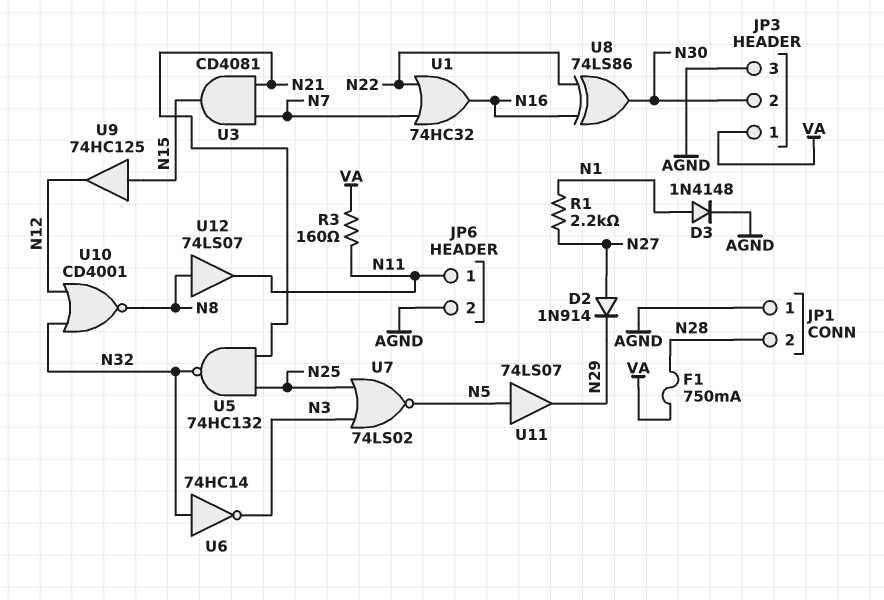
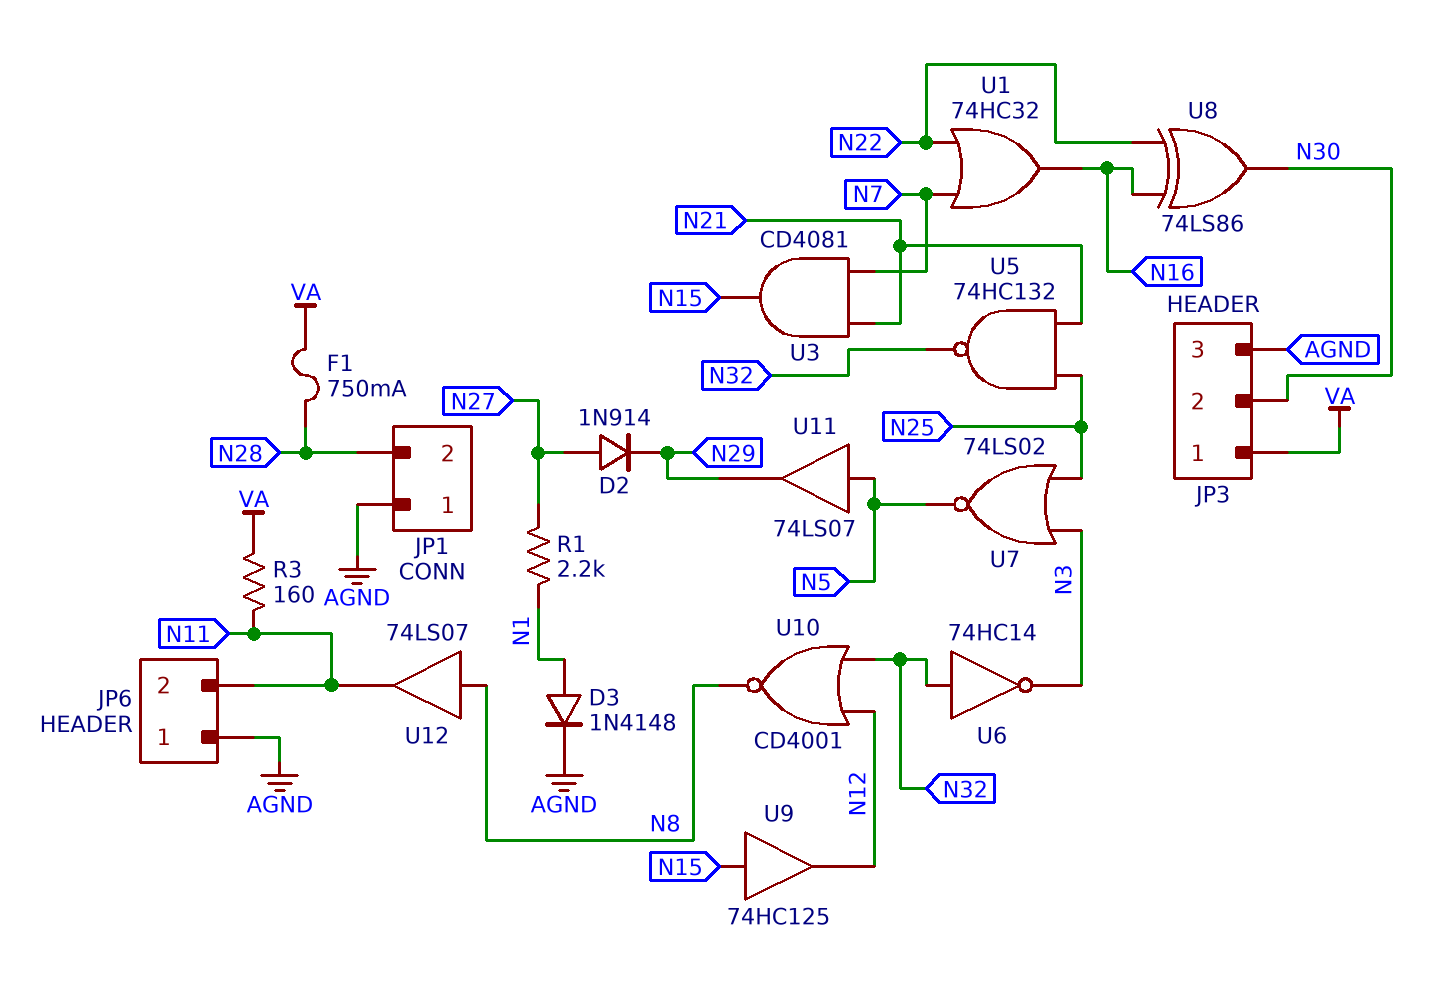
JP6 pin 1: N11 -> AGND
JP6 pin 2: AGND -> N11

